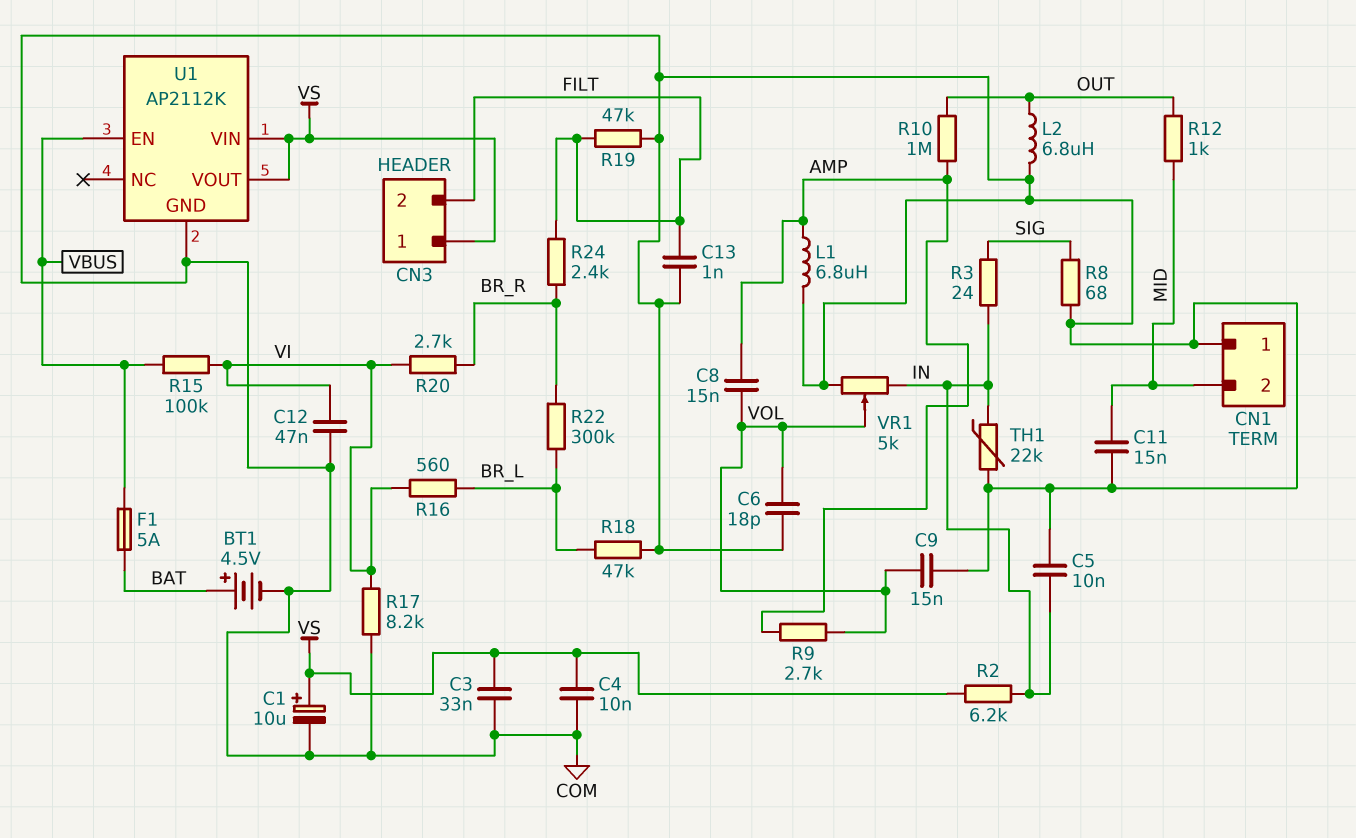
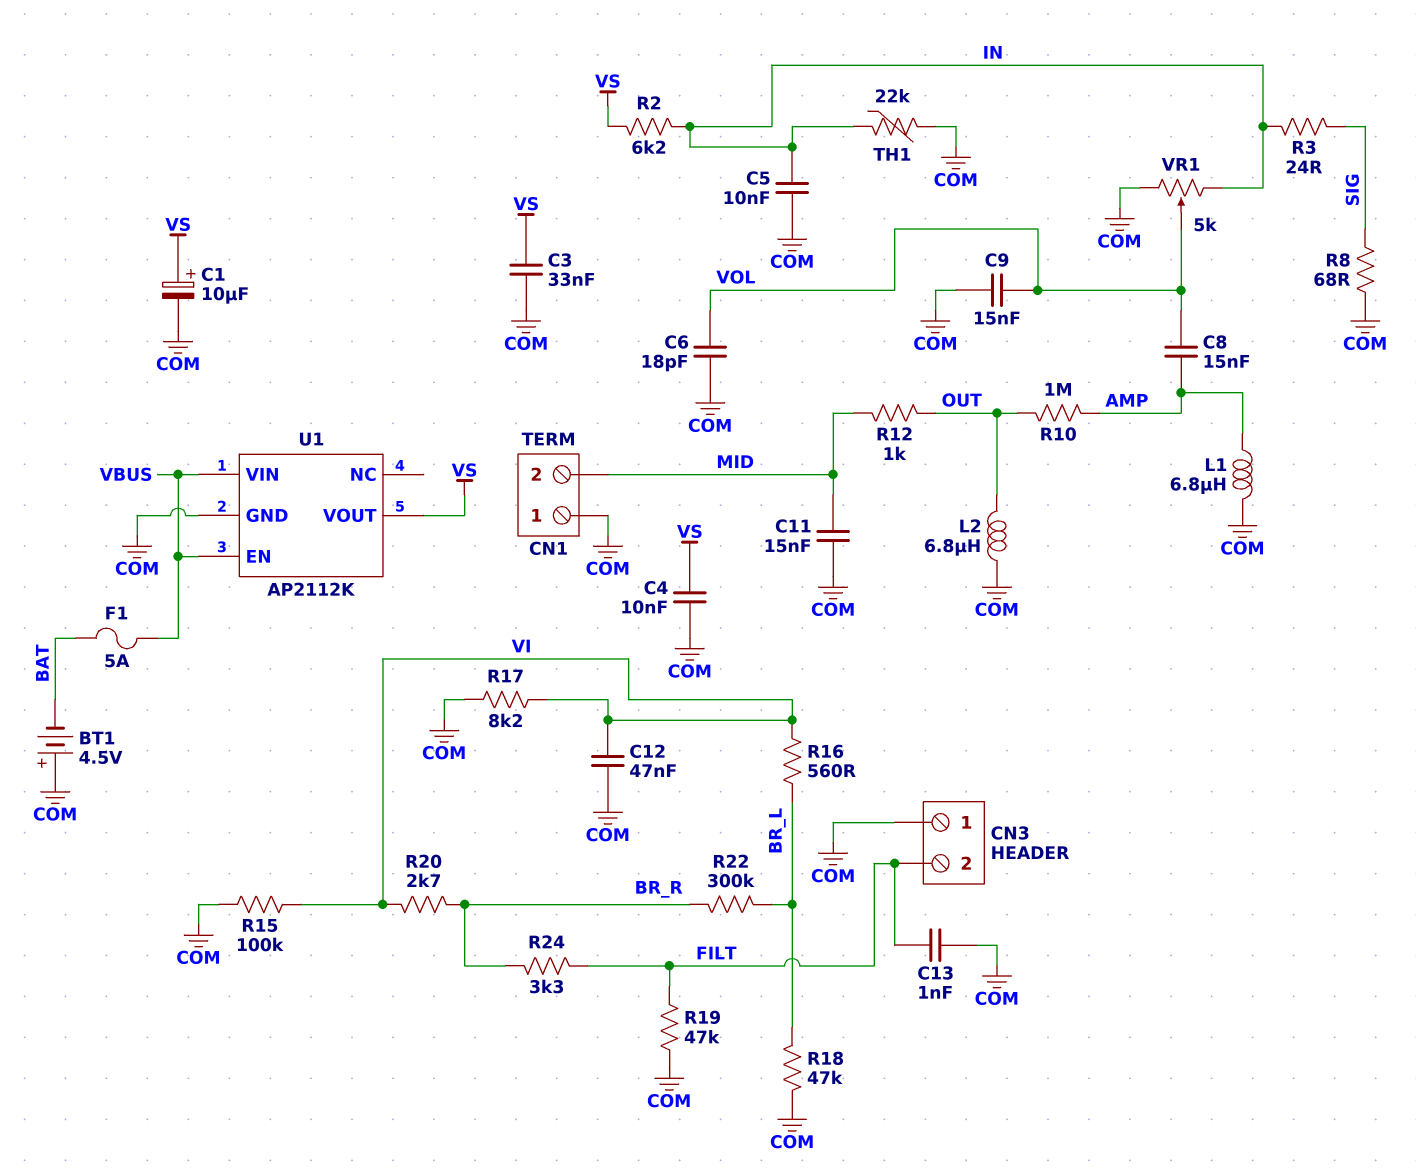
BT1: 4.5V (plus BAT, minus COM) -> 4.5V (plus COM, minus BAT)
CN3 pin 1: VS -> COM
R9: 2.7k (AMP, VOL) -> none
R15: 100k (VBUS, VI) -> 100k (COM, VI)
R24: 2.4k (BR_R, FILT) -> 3.3k (BR_R, FILT)
U1 pin VIN: VS -> VBUS

